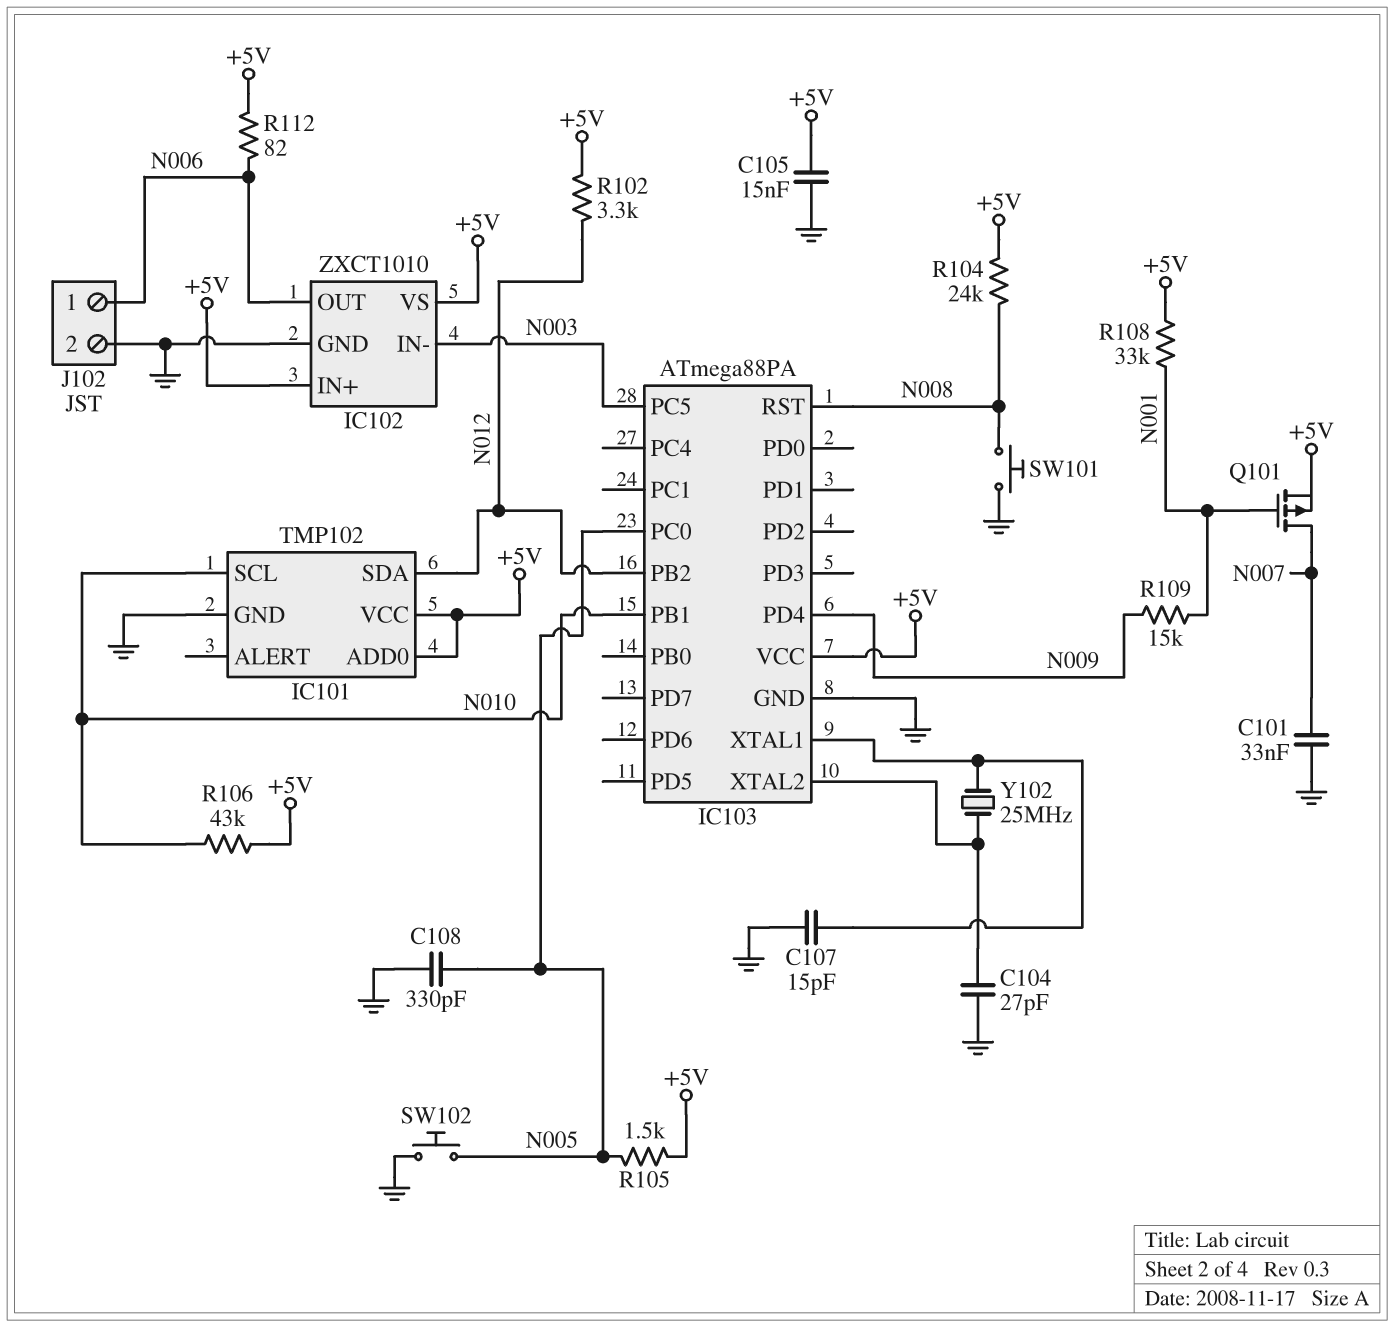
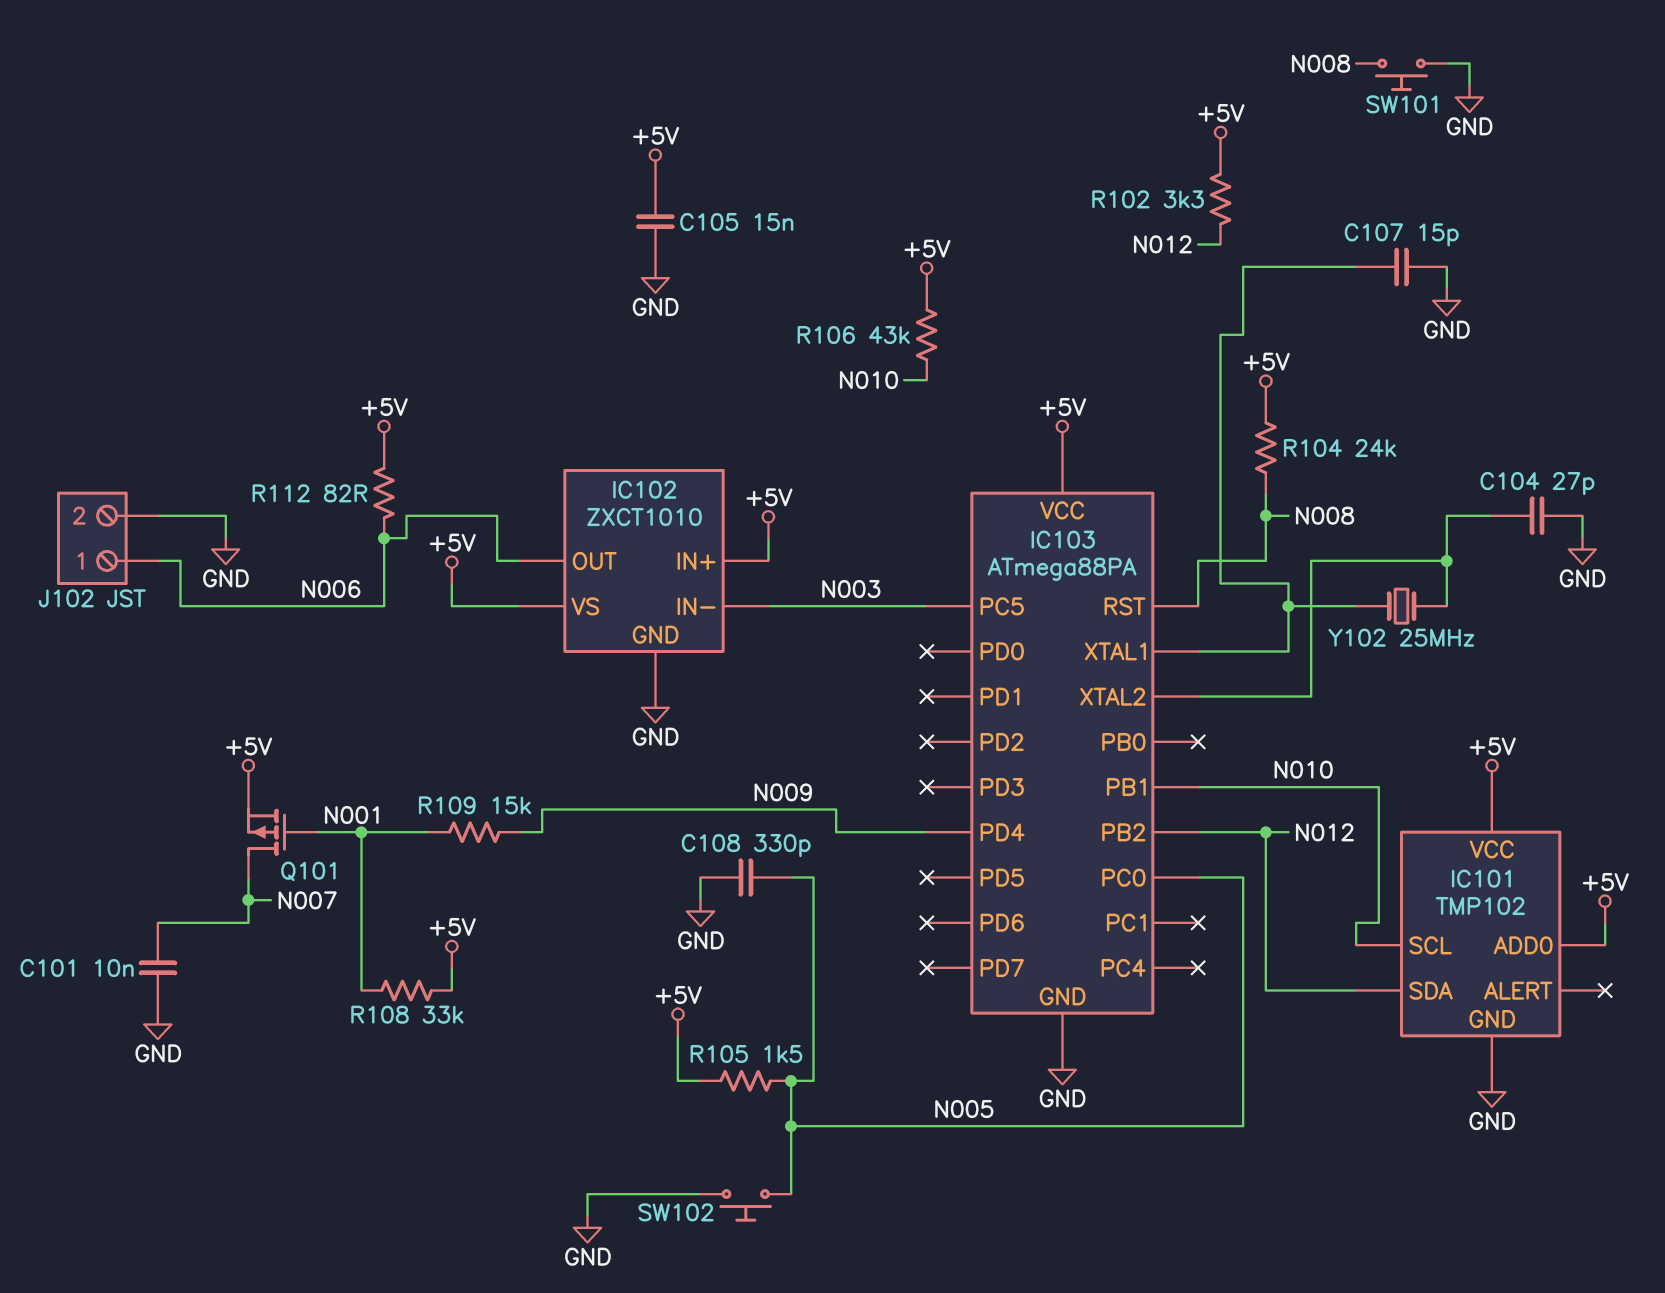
C101: 33nF (GND, N007) -> 10nF (GND, N007)

